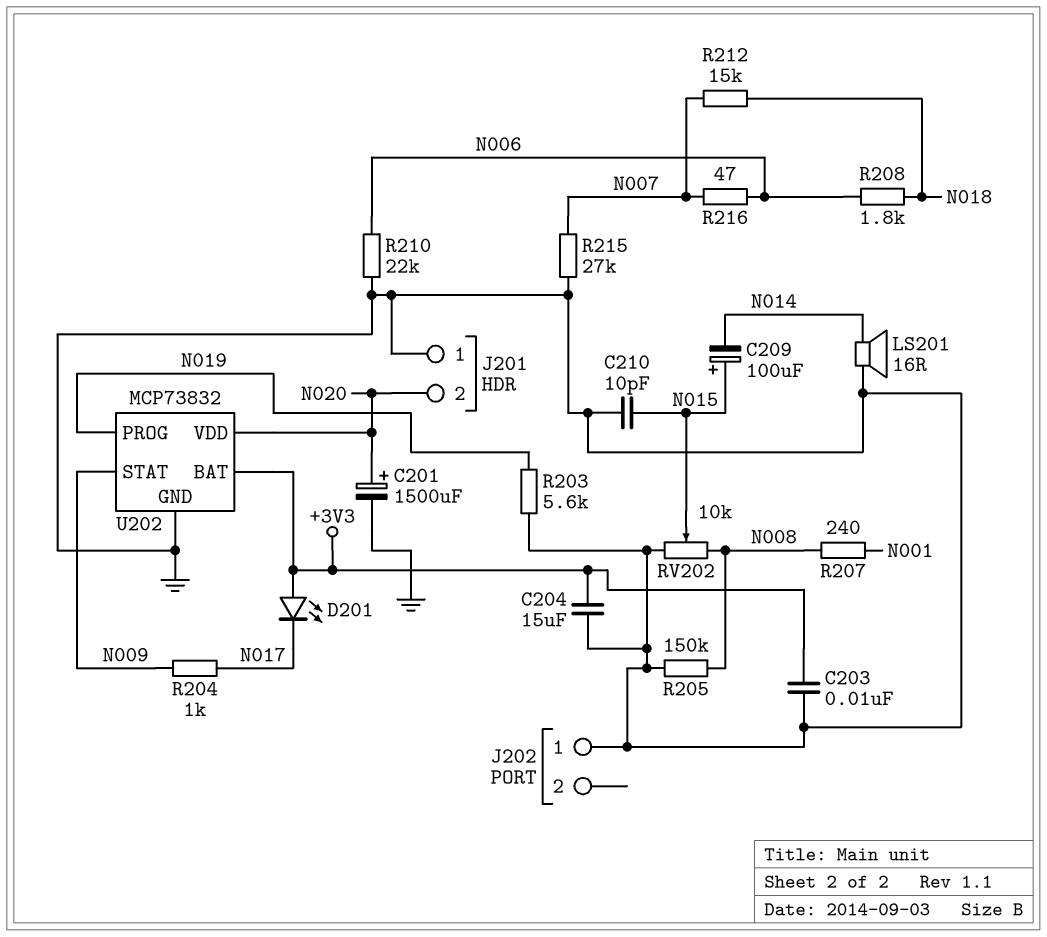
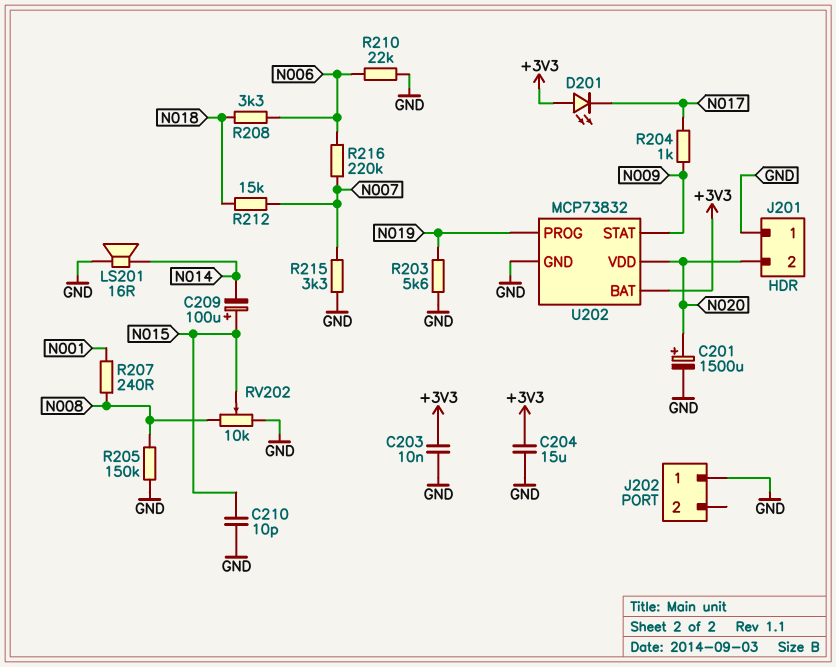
R208: 1.8k (N006, N018) -> 3.3k (N006, N018)
R215: 27k (GND, N007) -> 3.3k (GND, N007)
R216: 47 (N006, N007) -> 220k (N006, N007)

